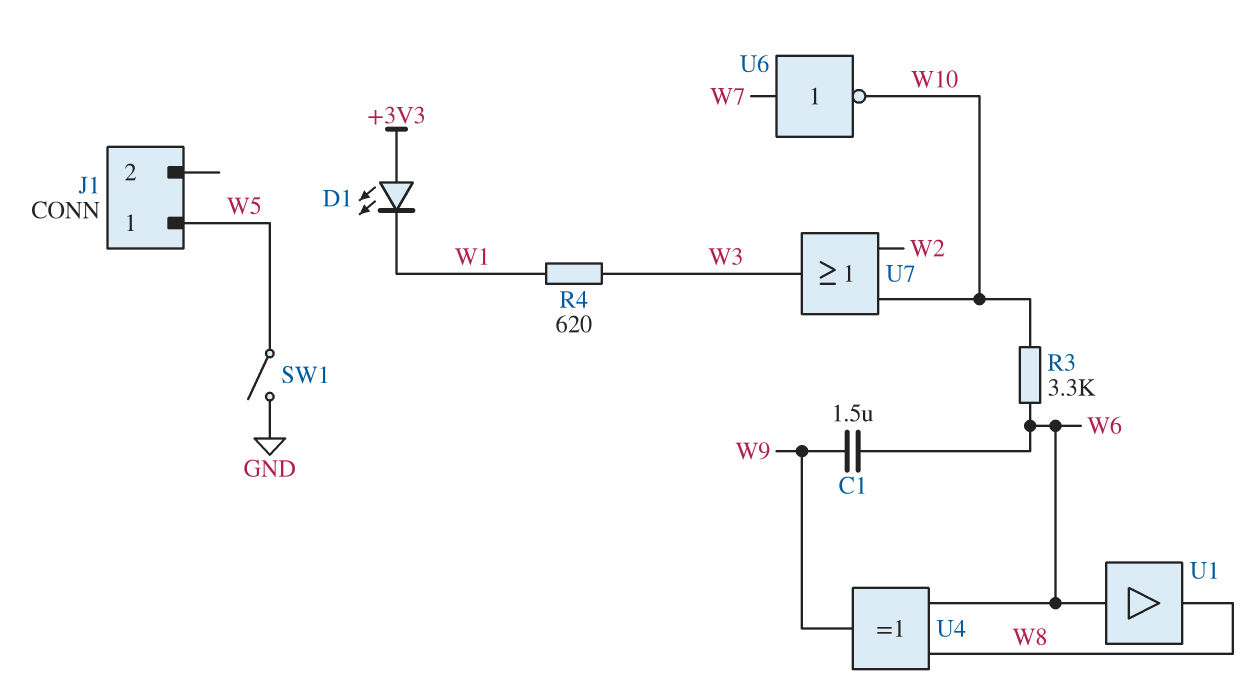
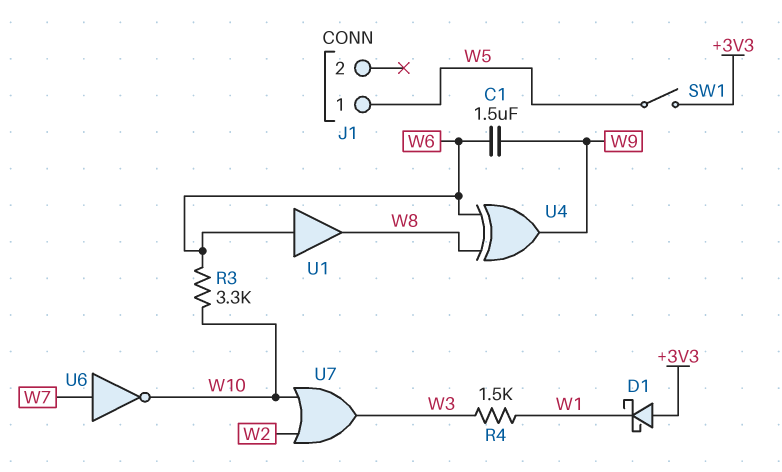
D1: LED (A +3V3, K W1) -> schottky (A +3V3, K W1)
R4: 620 (W1, W3) -> 1.5k (W1, W3)
SW1: switch (GND, W5) -> switch (+3V3, W5)

